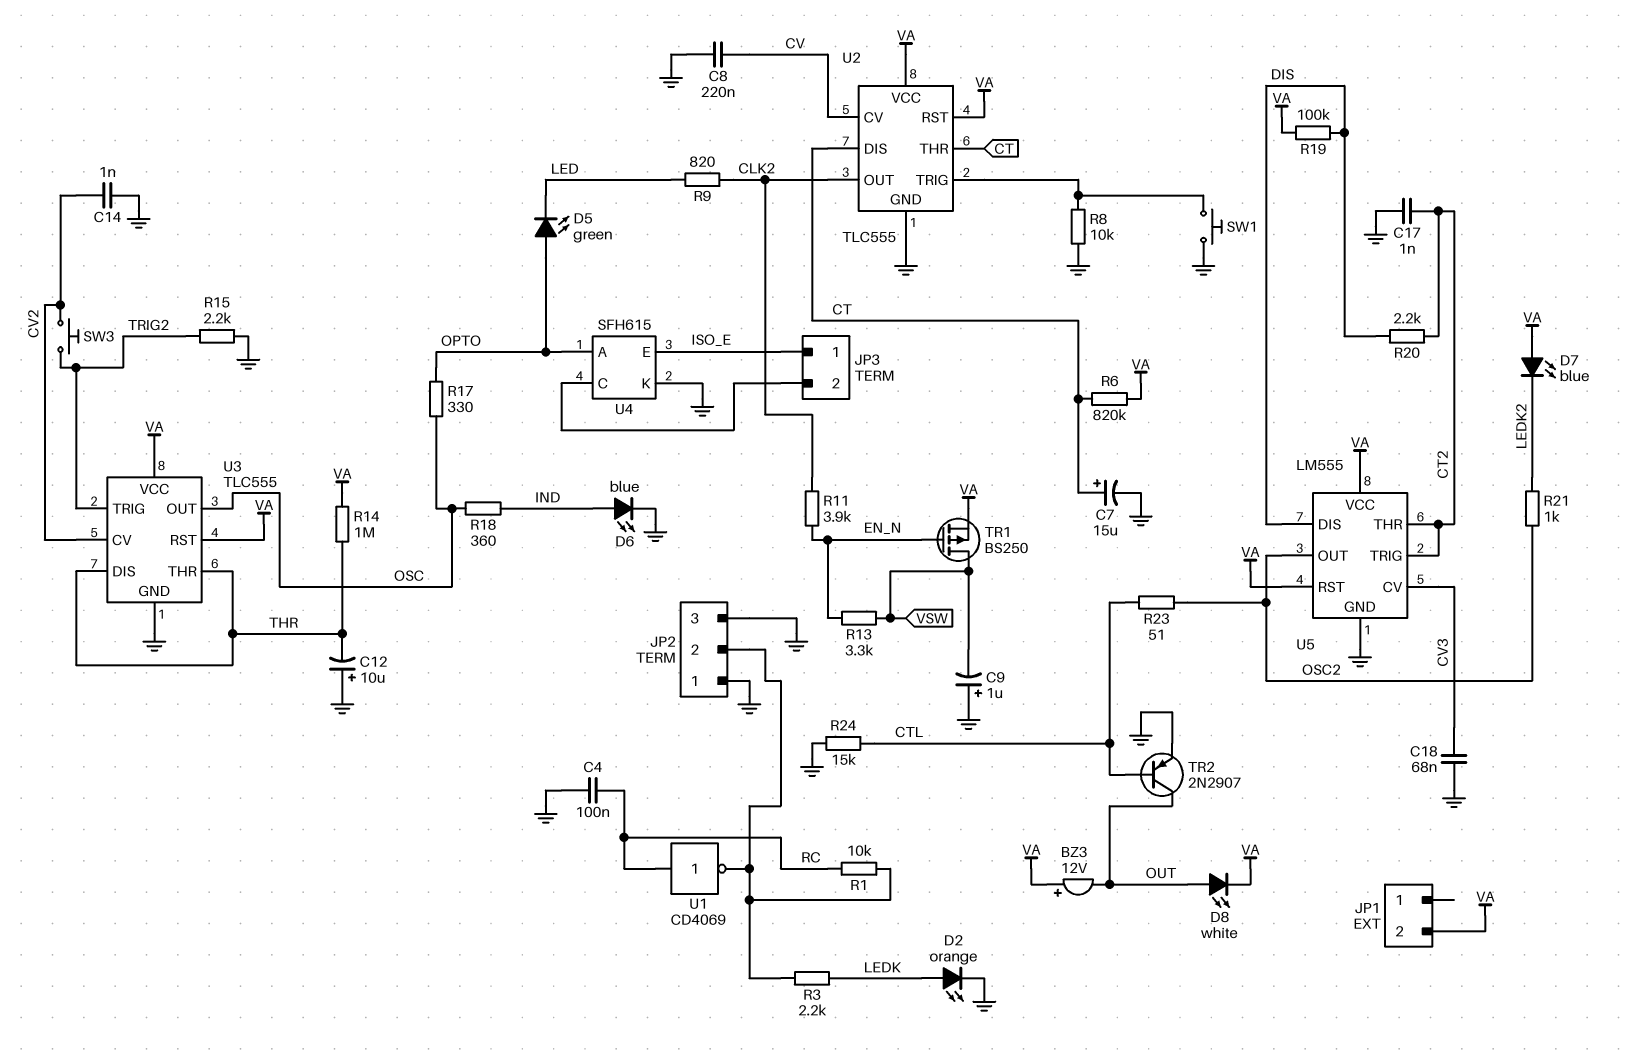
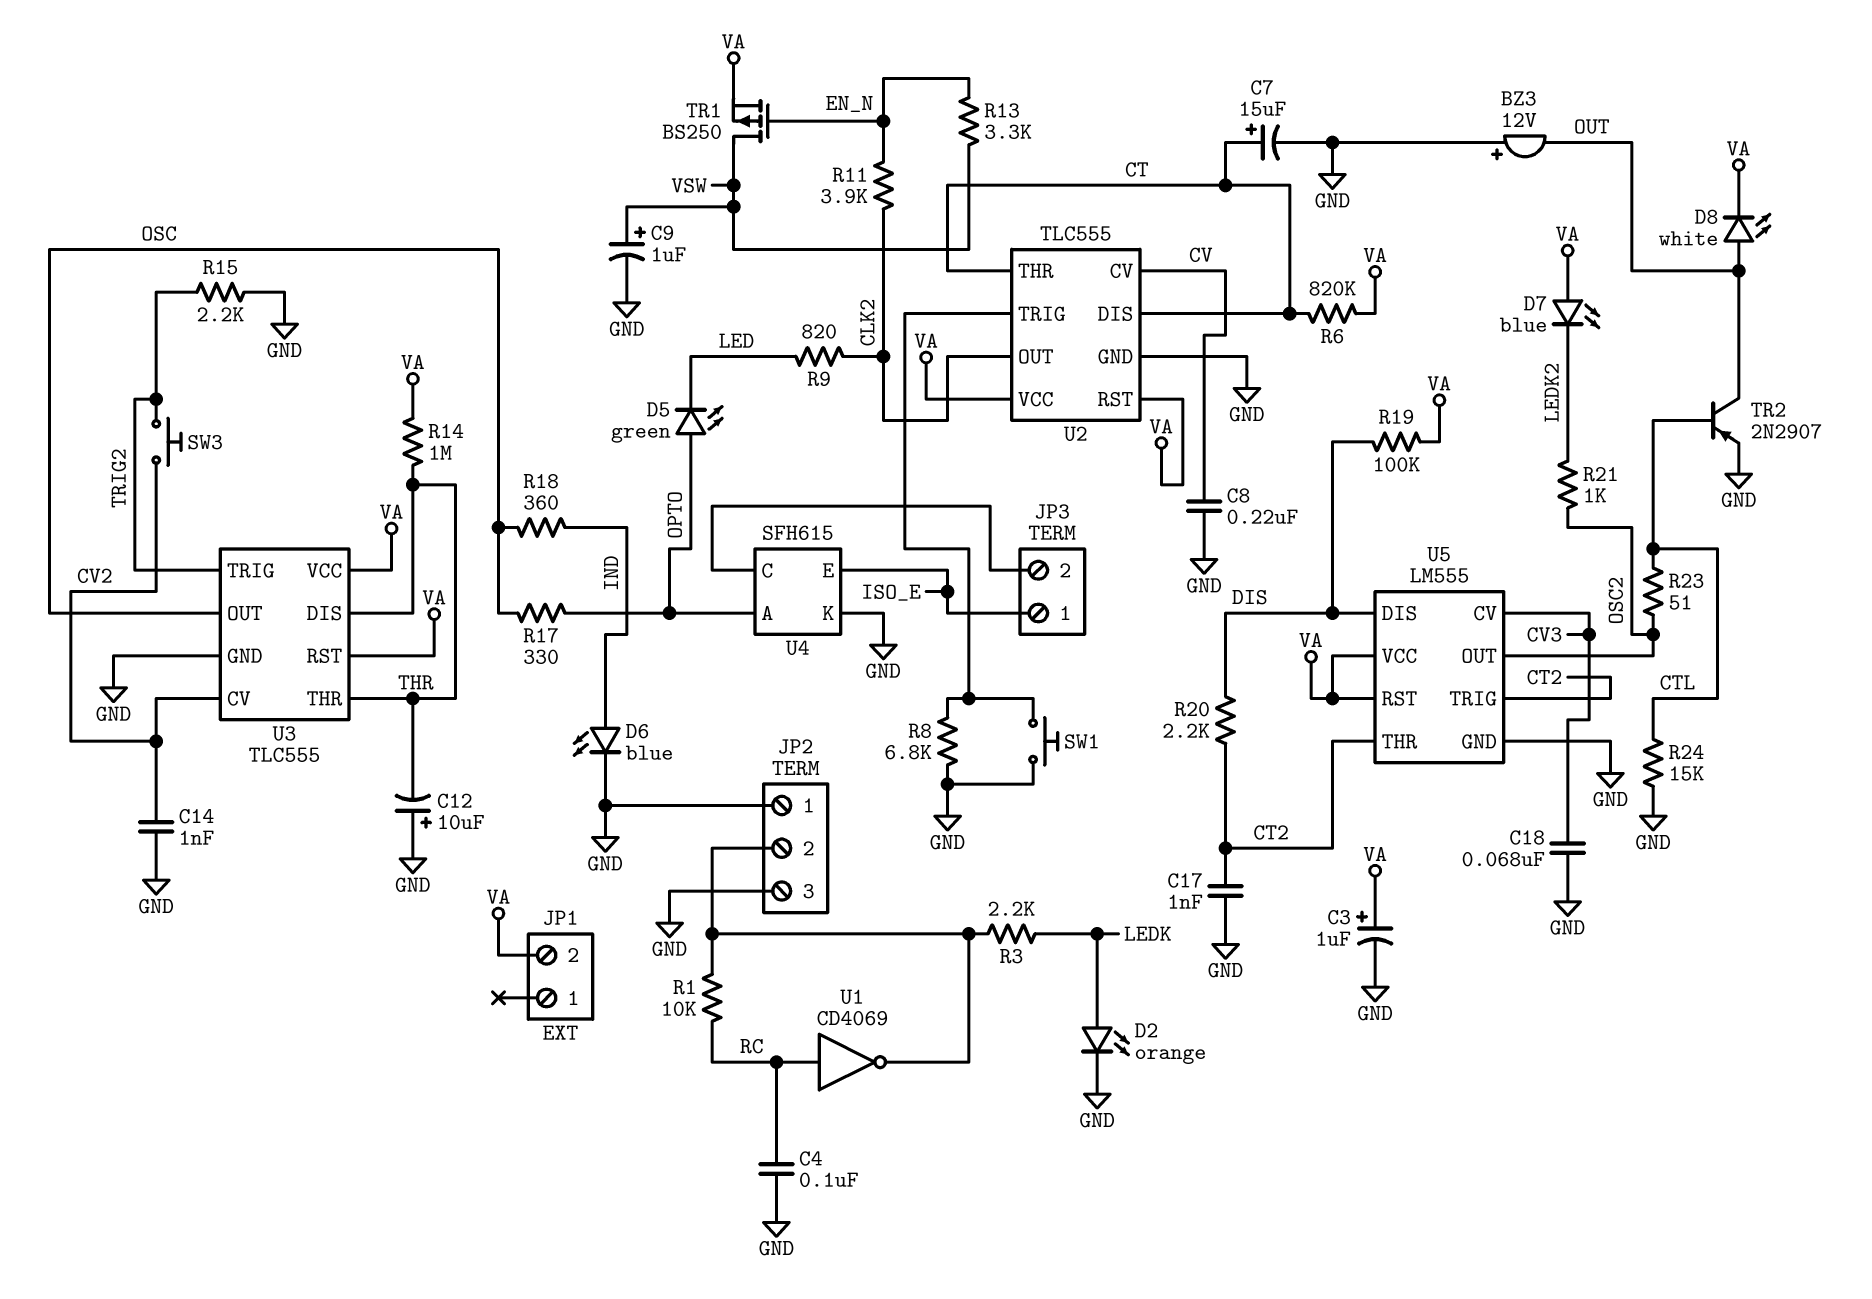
BZ3: buzzer 12V (plus VA, minus OUT) -> buzzer 12V (plus GND, minus OUT)
C3: none -> 1uF (plus VA, minus GND)
C9: 1uF (plus GND, minus VSW) -> 1uF (plus VSW, minus GND)
R8: 10k (GND, U2/TRIG) -> 6.8k (GND, U2/TRIG)

